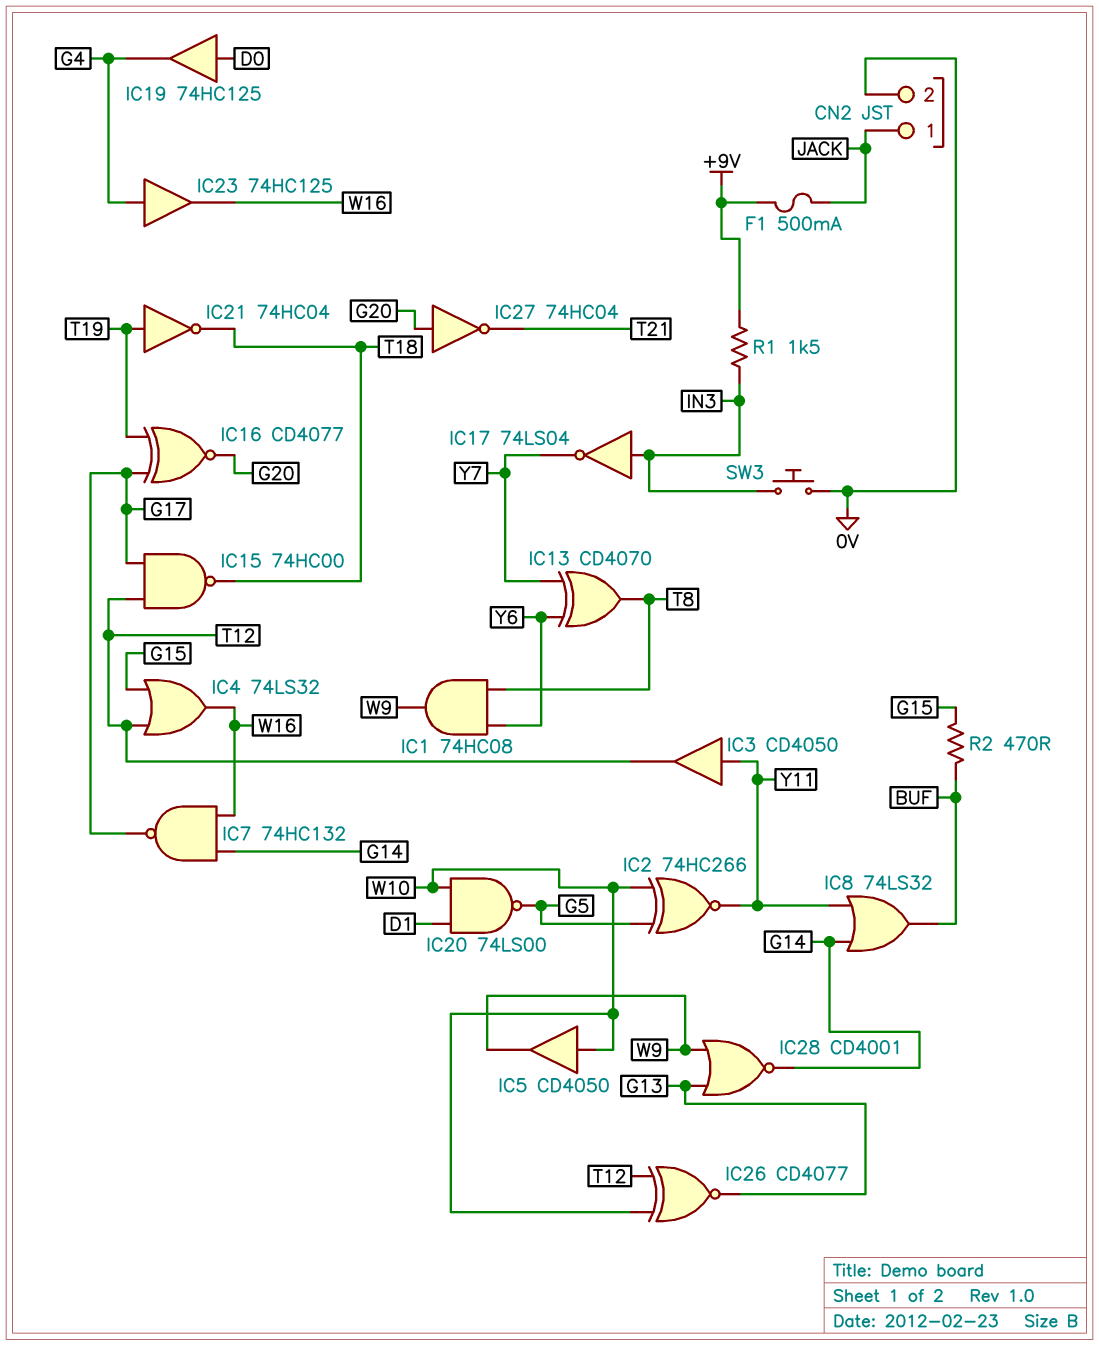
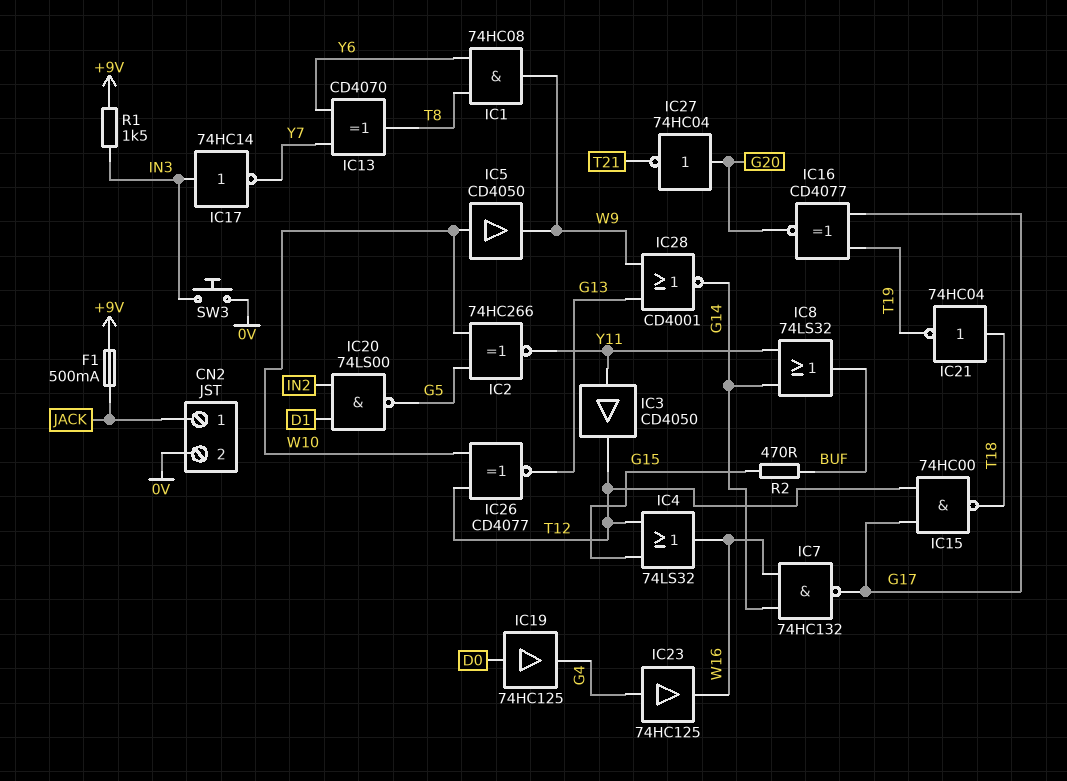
IC17: NOT 74LS04 (in IN3, out Y7) -> NOT 74HC14 (in IN3, out Y7)
IC20: NAND 74LS00 (in D1, in W10, out G5) -> NAND 74LS00 (in D1, in IN2, out G5)
IC21: NOT 74HC04 (in T19, out T18) -> NOT 74HC04 (in T18, out T19)

